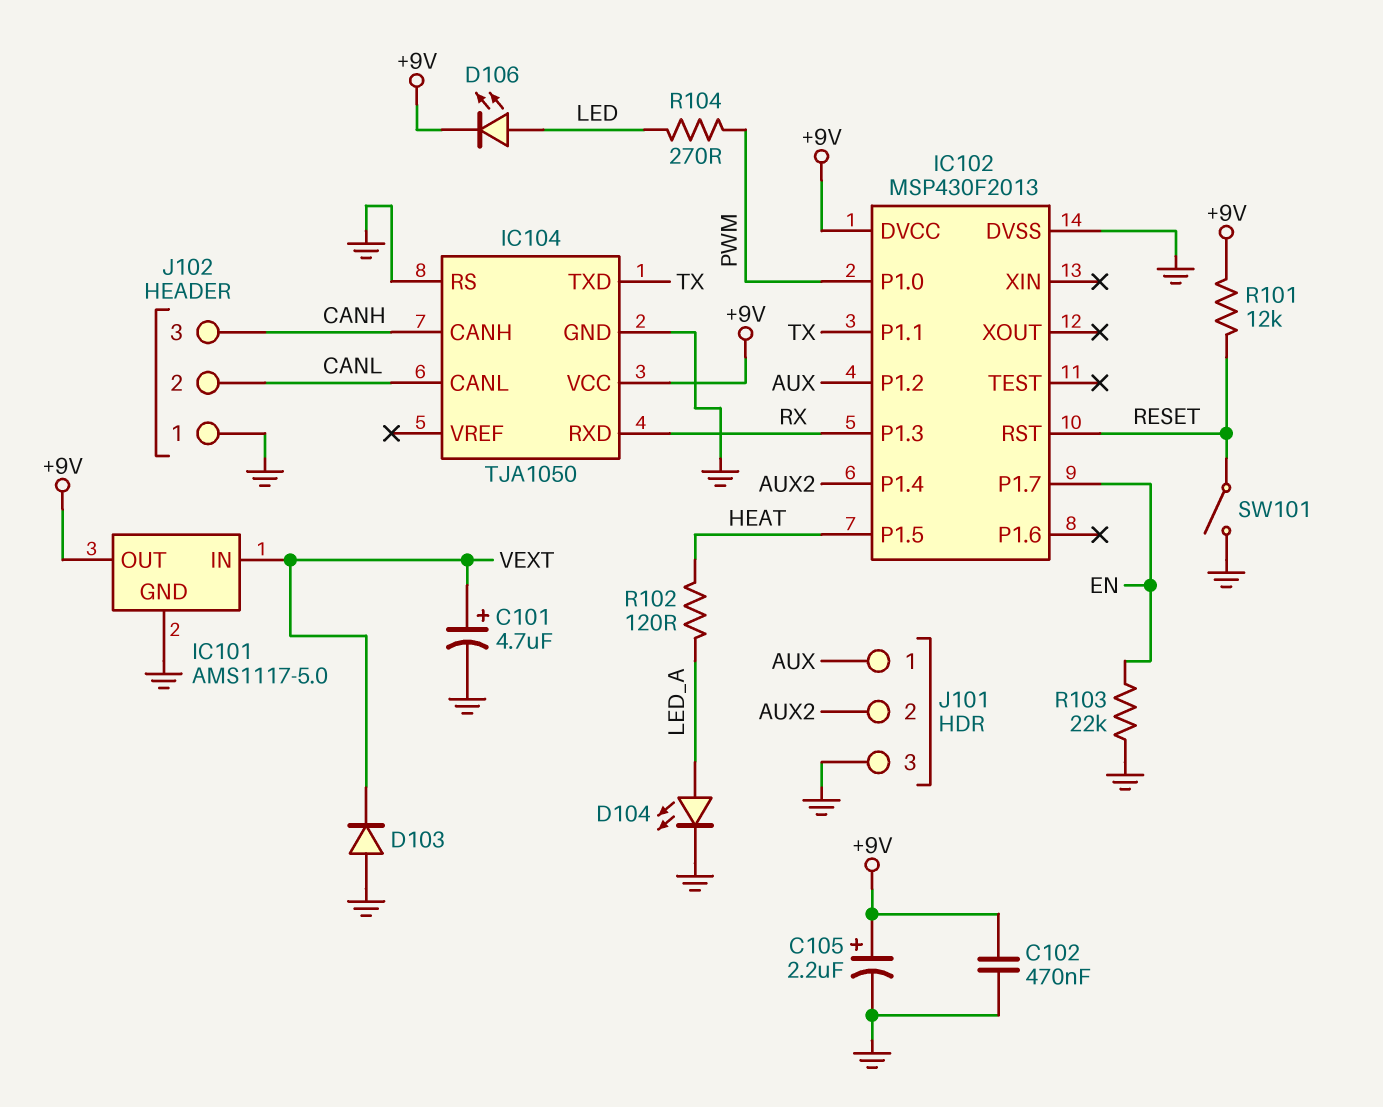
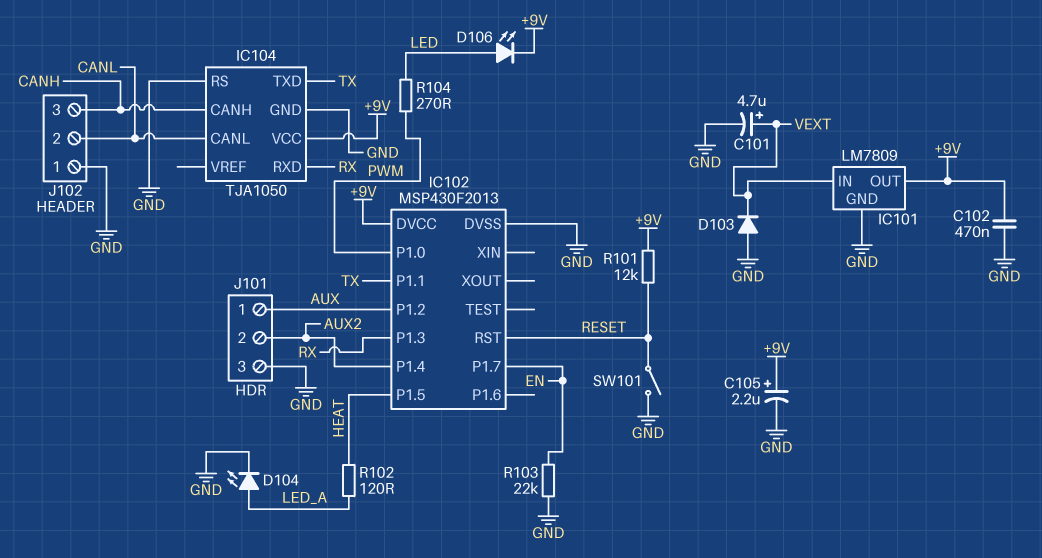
IC101: AMS1117-5.0 -> LM7809

